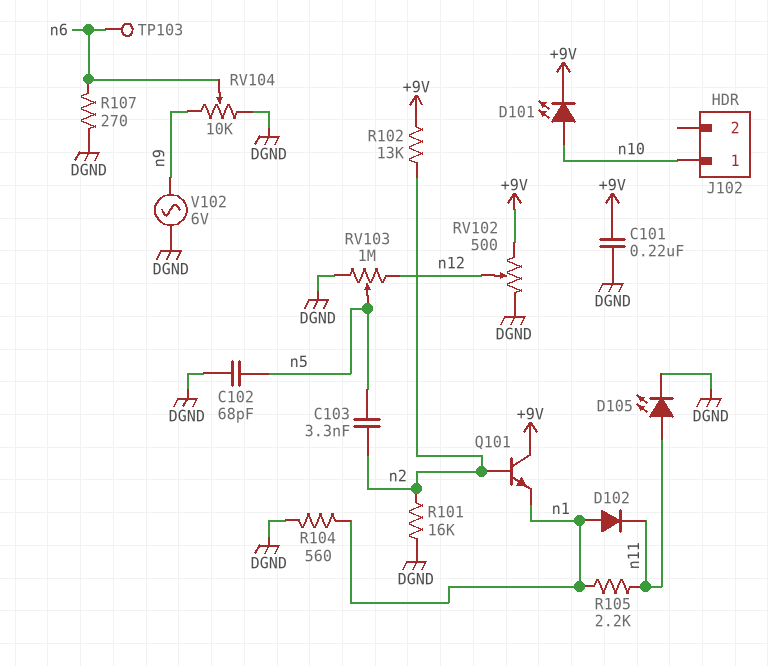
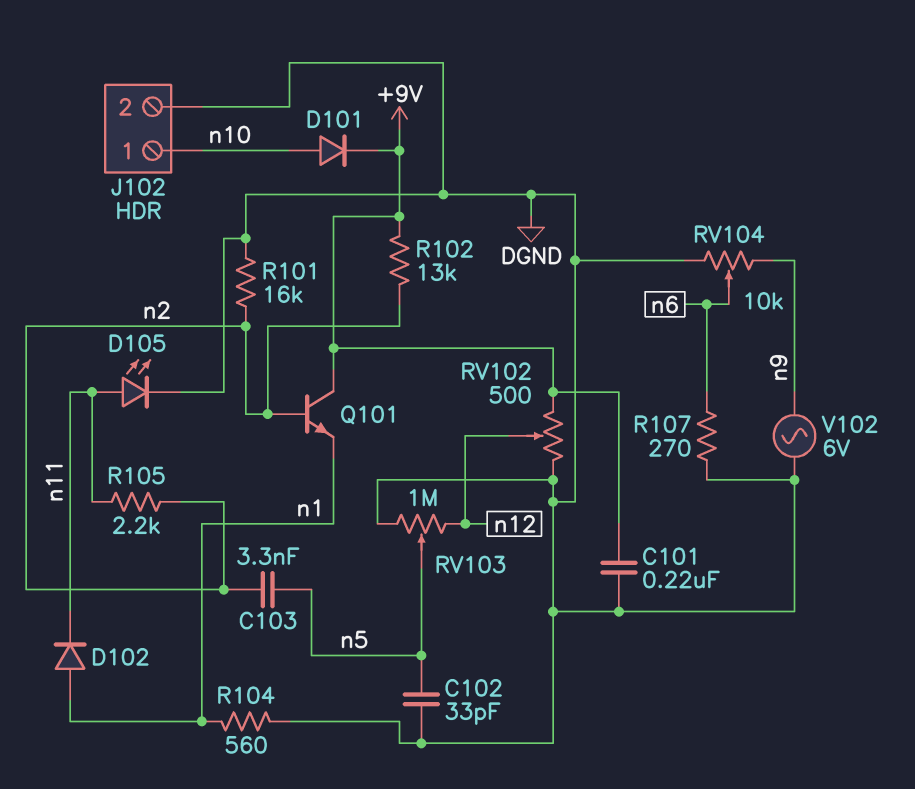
C102: 68pF (DGND, n5) -> 33pF (DGND, n5)
D101: LED (A n10, K +9V) -> diode (A n10, K +9V)
J102 pin 2: none -> DGND
R105: 2.2k (n1, n11) -> 2.2k (n2, n11)
TP103: test point (n6) -> none

